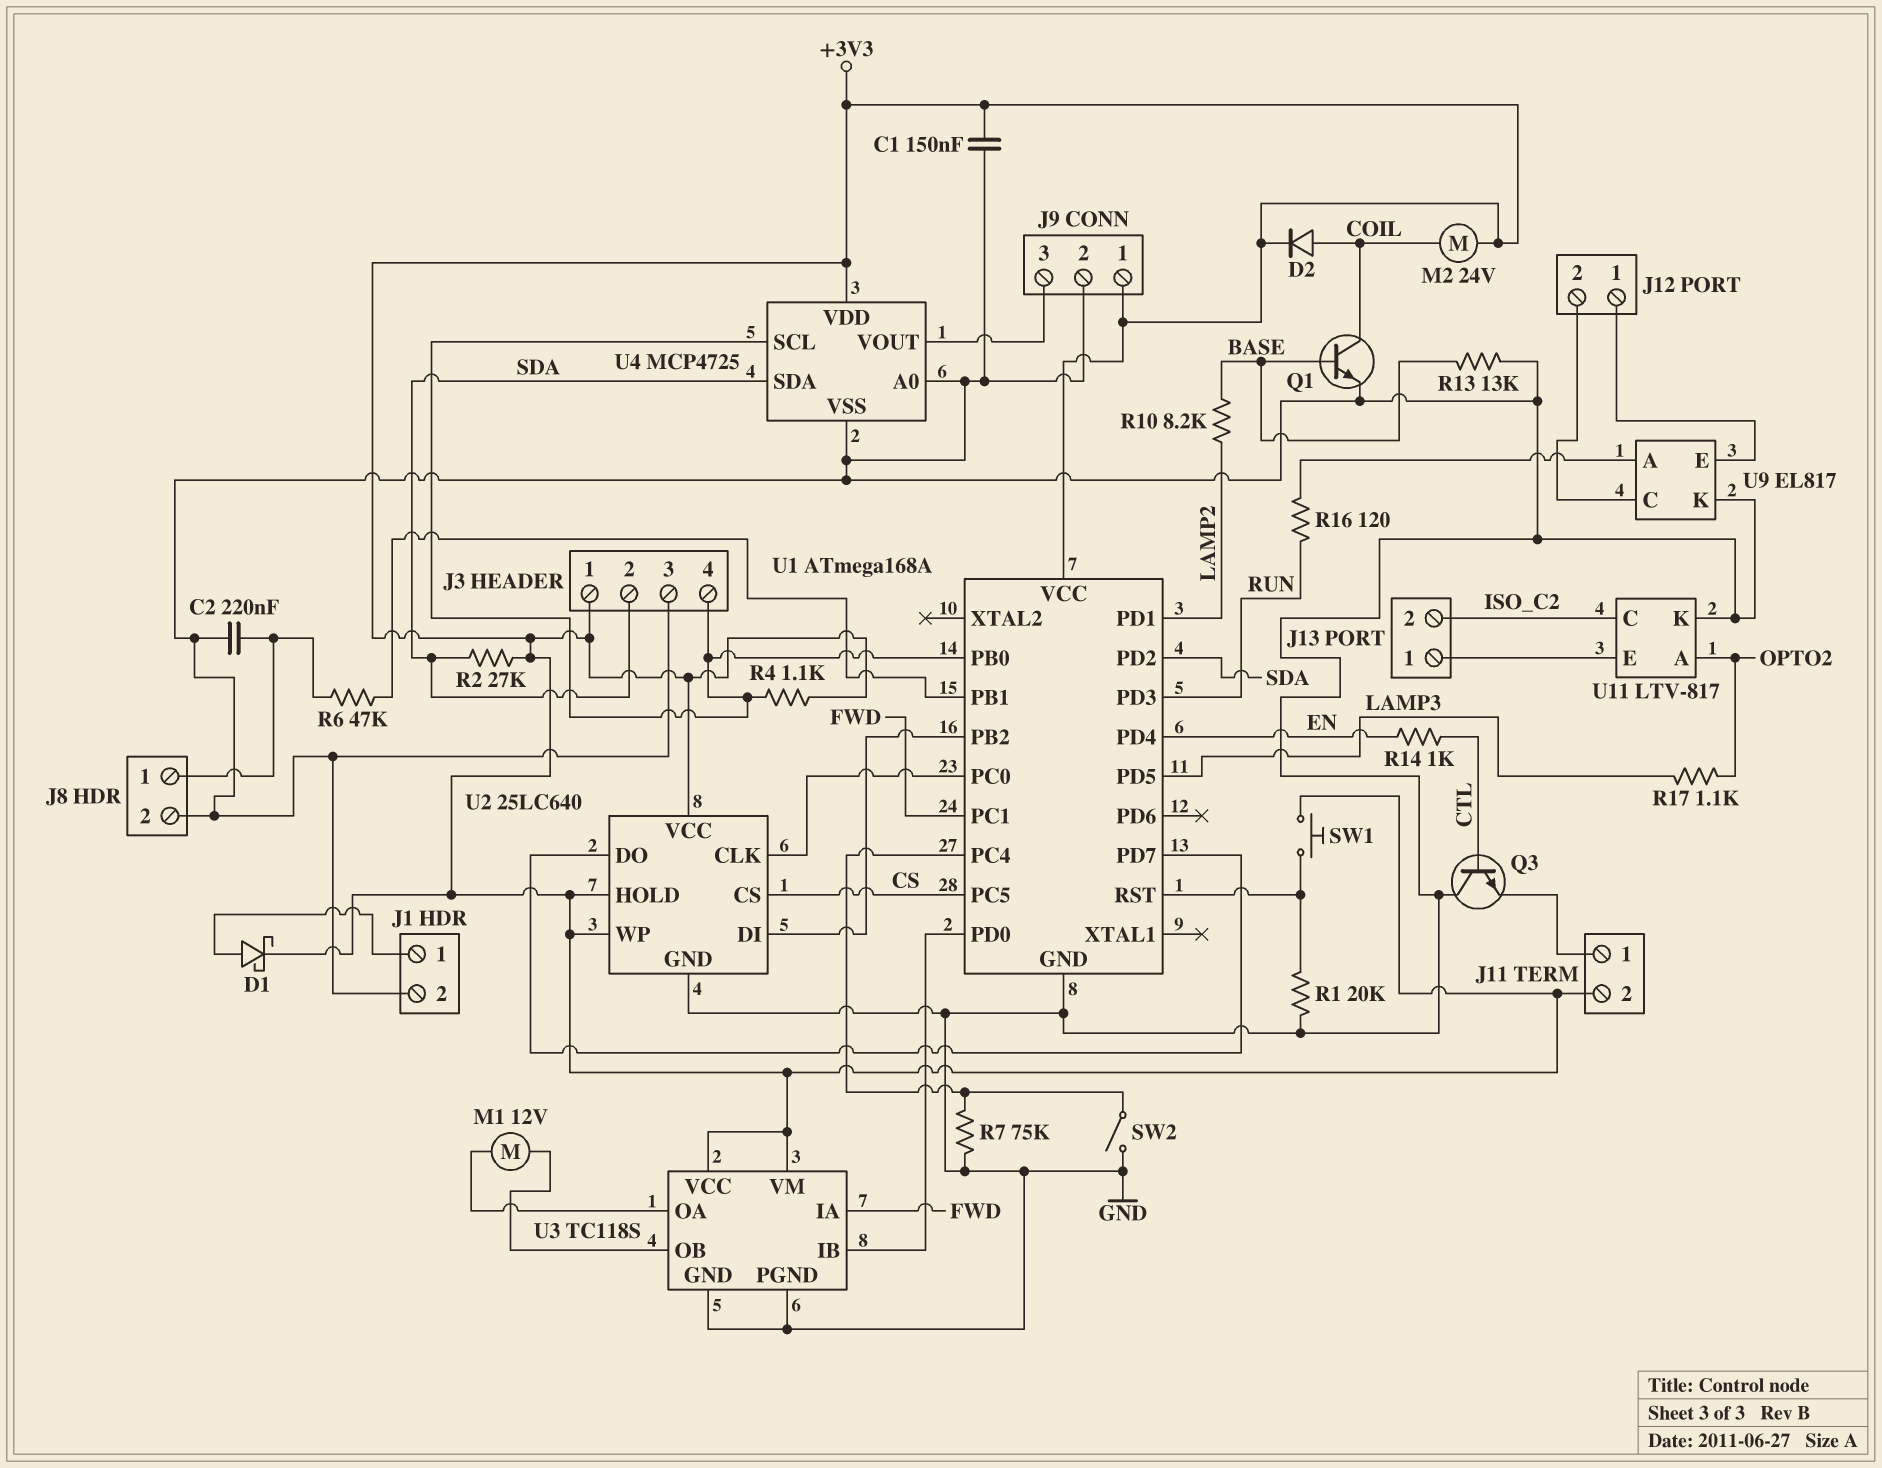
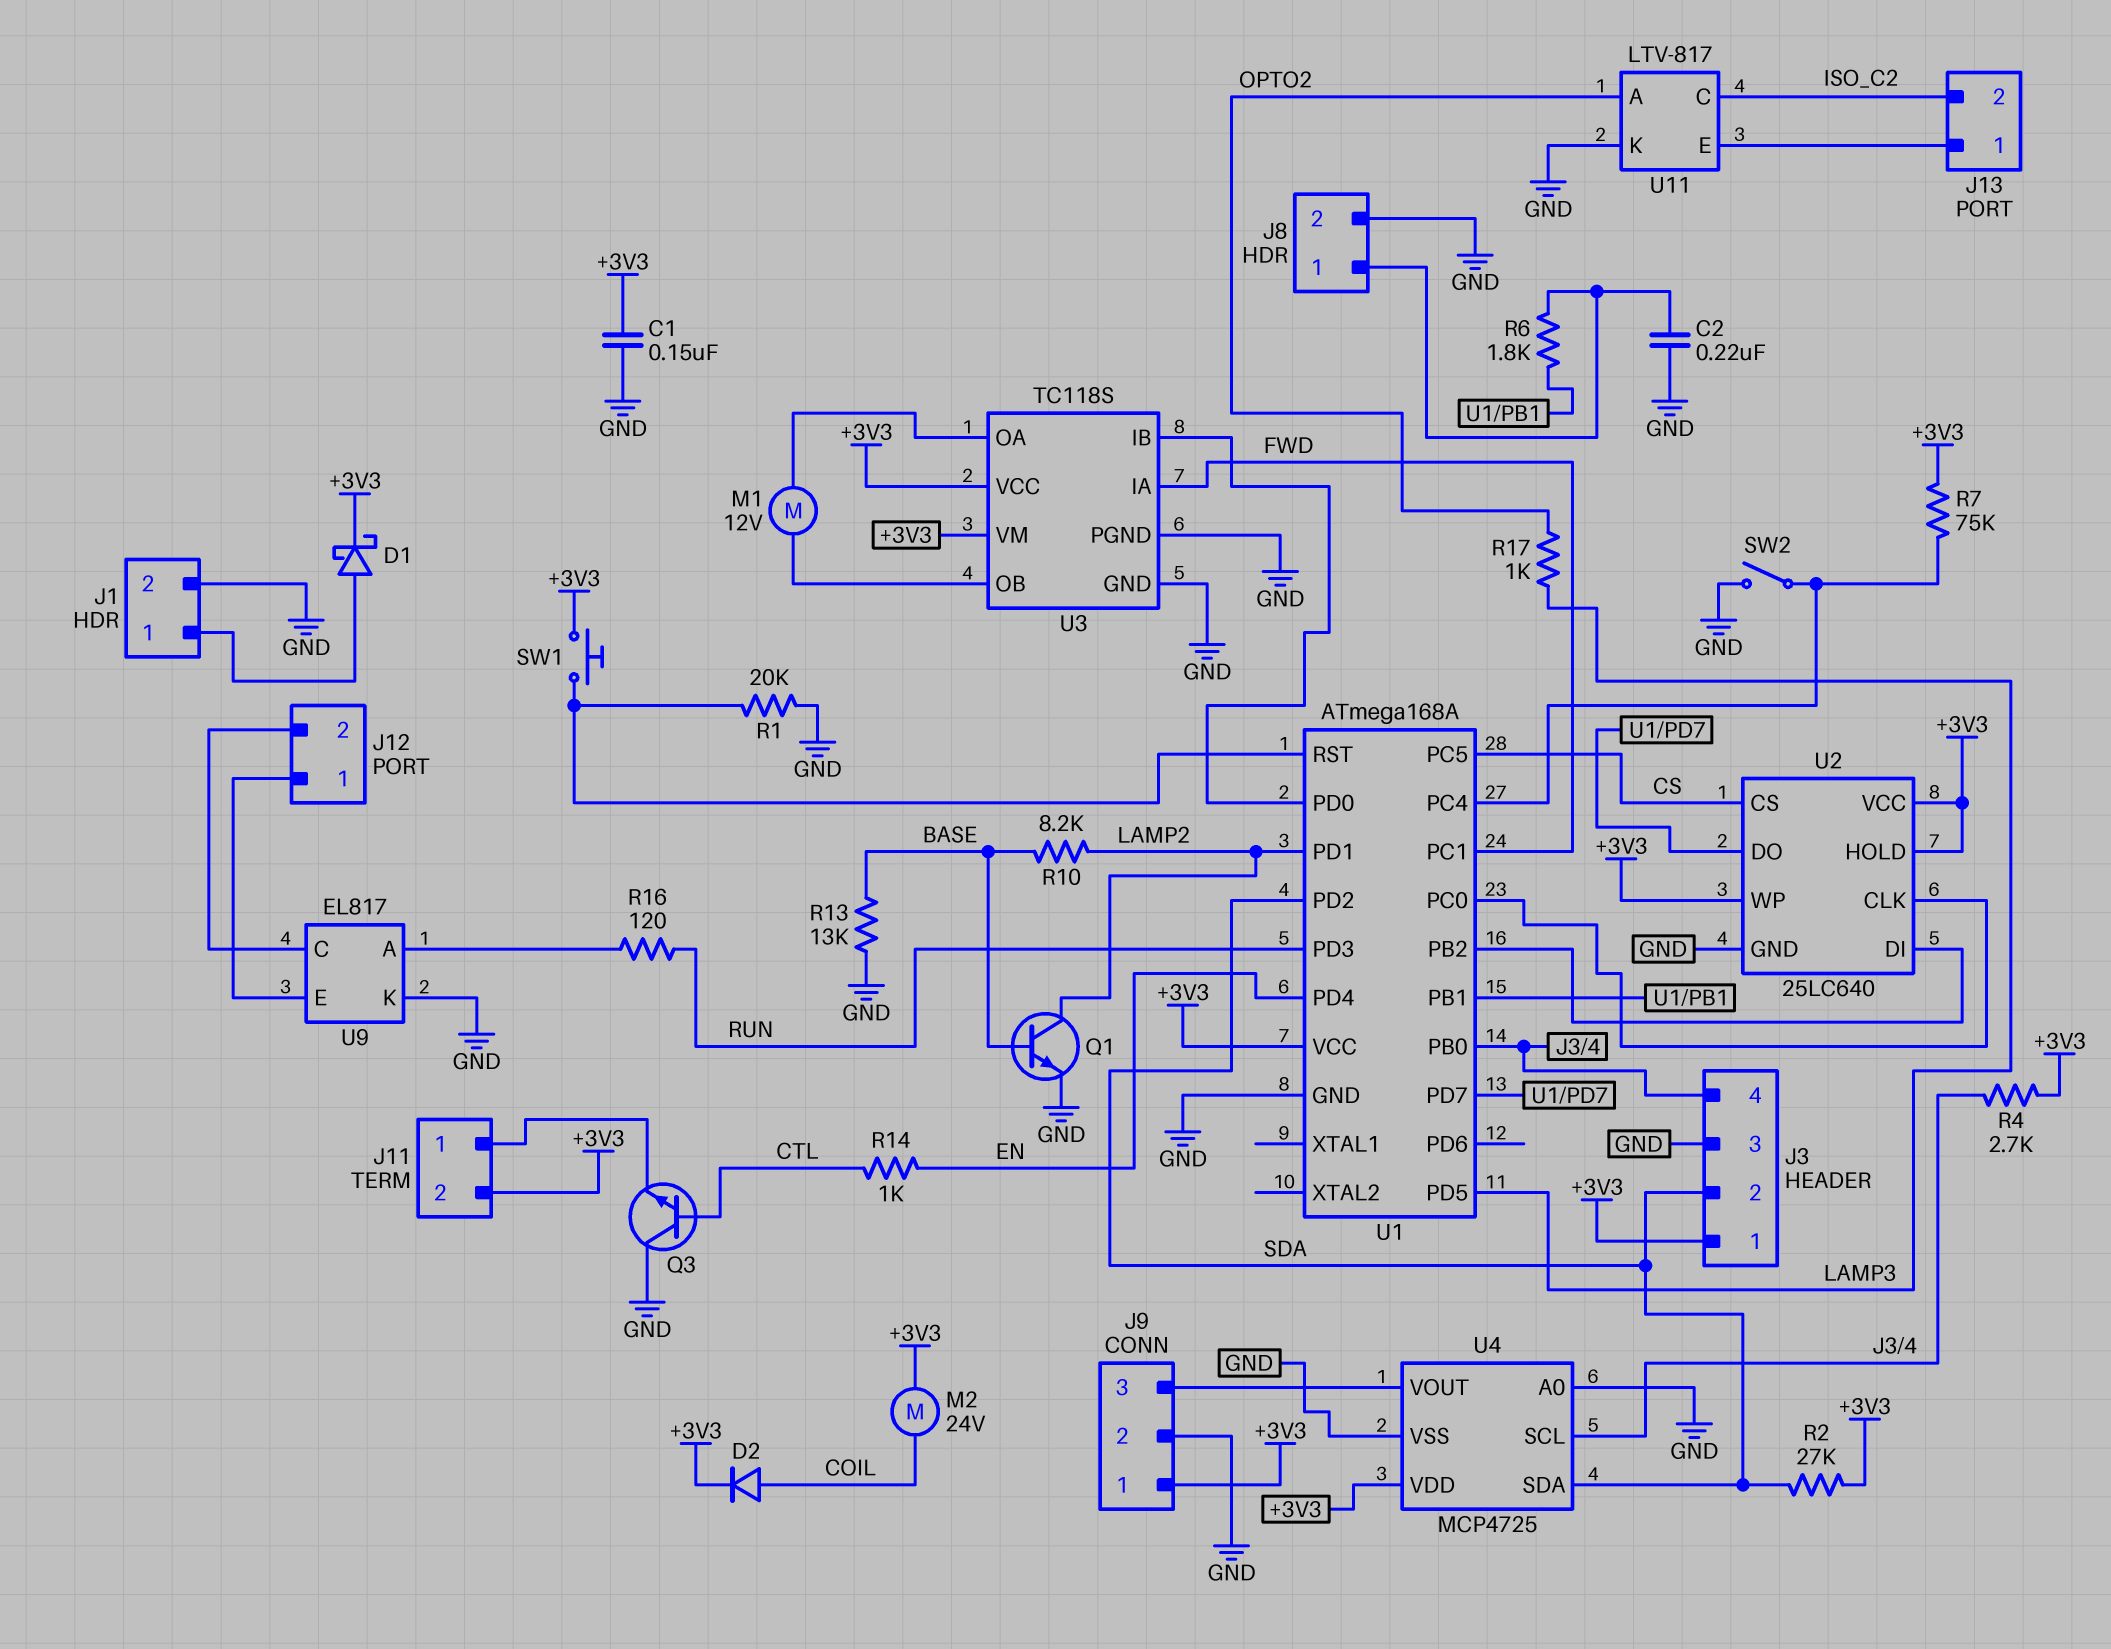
Q1: NPN (B BASE, C COIL, E GND) -> NPN (B BASE, C LAMP2, E GND)
R4: 1.1k (+3V3, J3/4) -> 2.7k (+3V3, J3/4)
R6: 47k (J8/1, U1/PB1) -> 1.8k (J8/1, U1/PB1)
R7: 75k (GND, U1/PC4) -> 75k (+3V3, U1/PC4)
R17: 1.1k (LAMP3, OPTO2) -> 1k (LAMP3, OPTO2)

